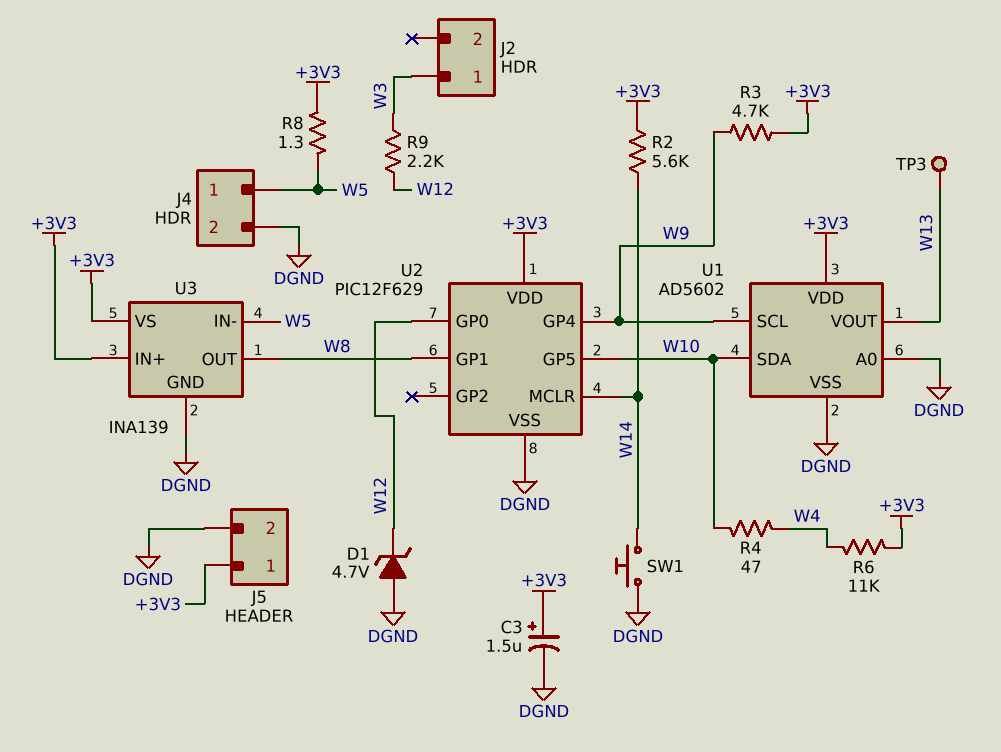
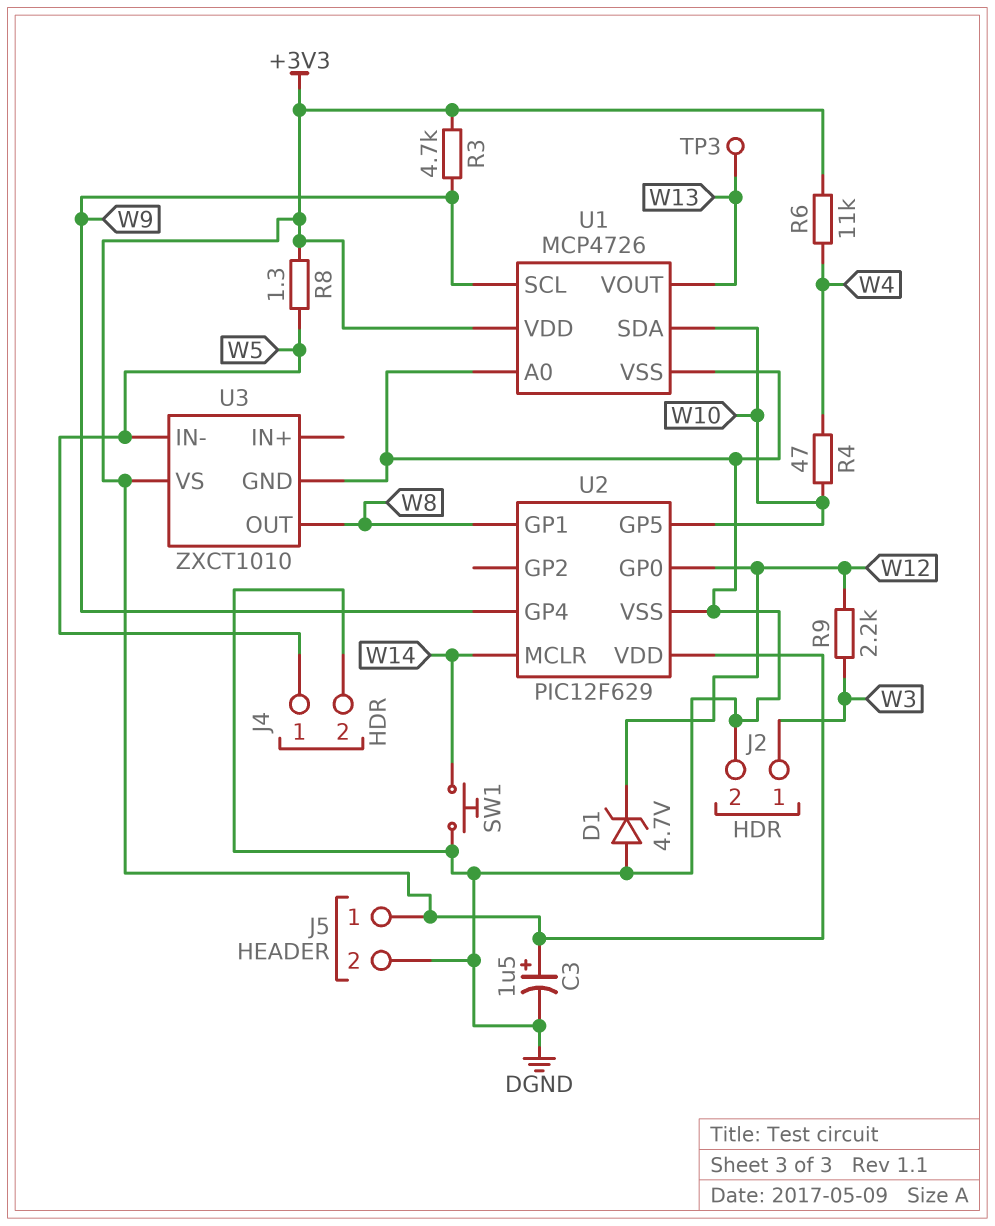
J2 pin 2: none -> DGND
R2: 5.6k (+3V3, W14) -> none
U1: AD5602 -> MCP4726
U3: INA139 -> ZXCT1010
U3 pin IN+: +3V3 -> none

